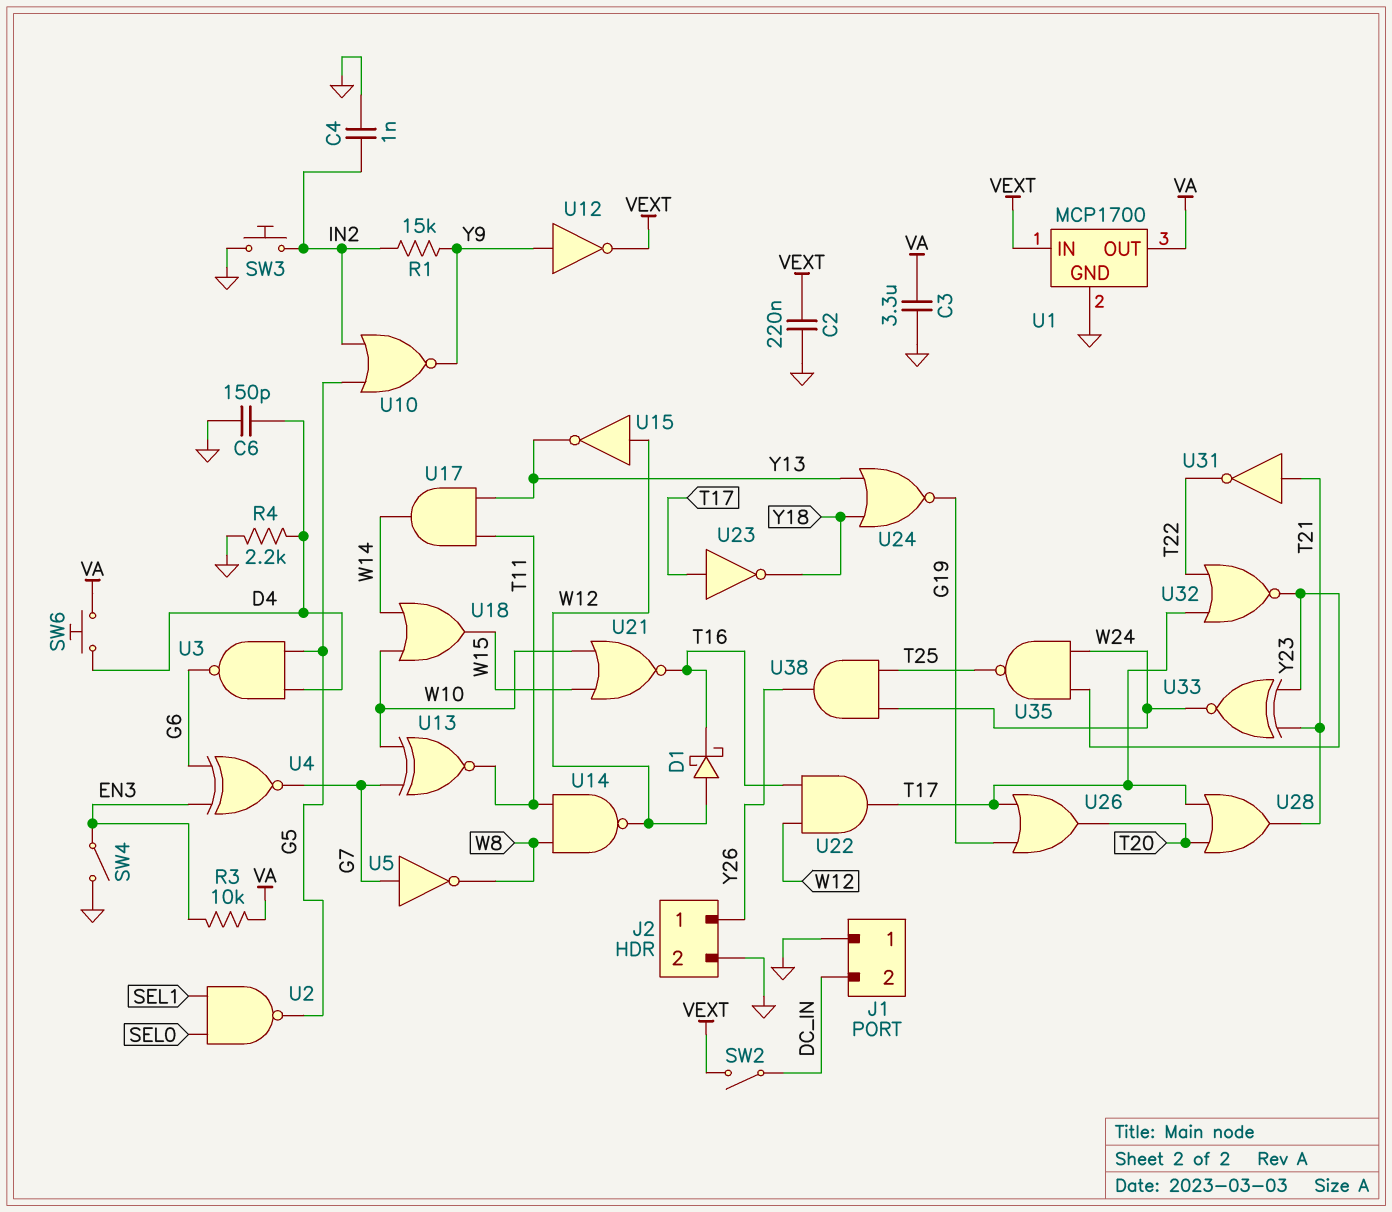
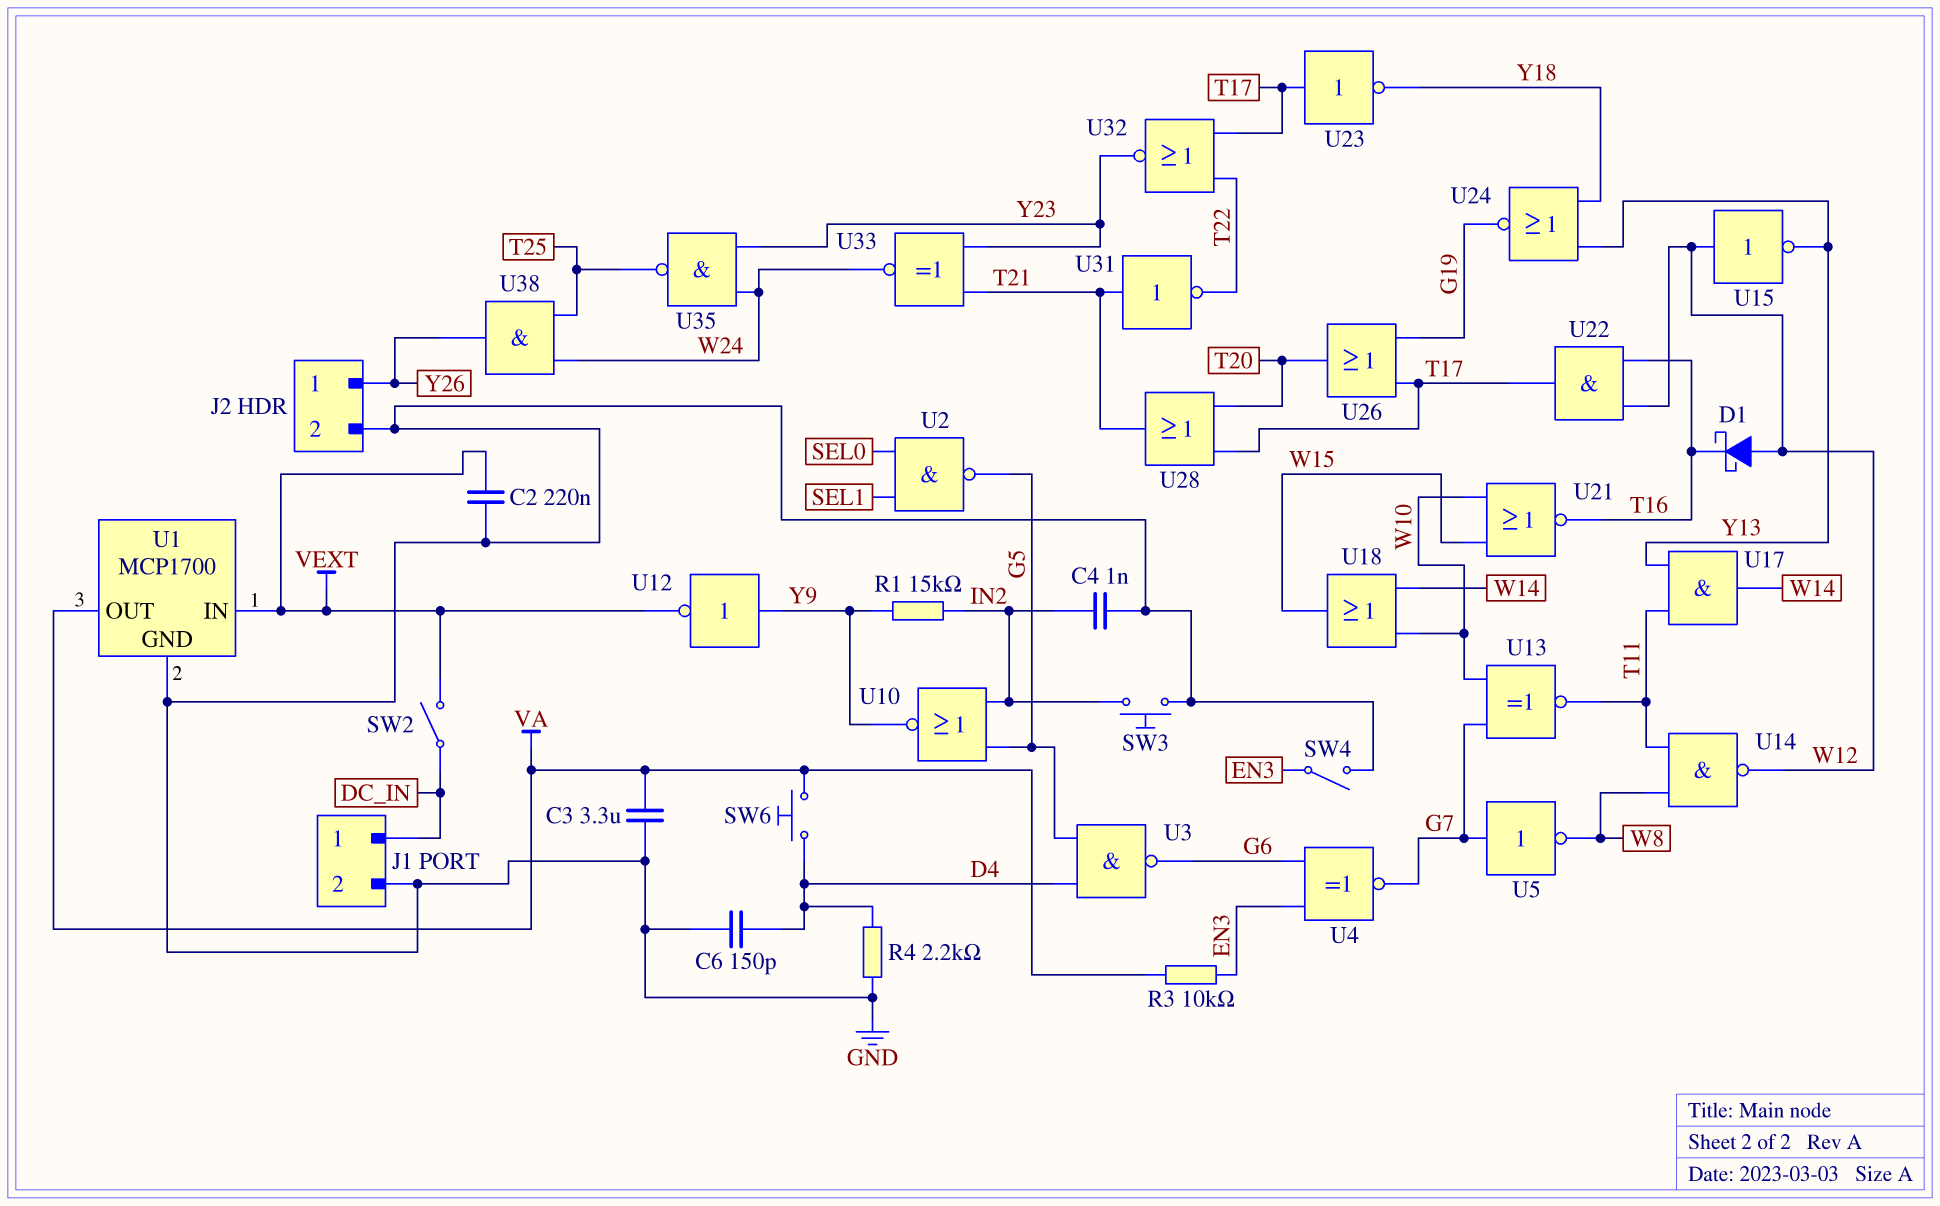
J1 pin 1: GND -> DC_IN
J1 pin 2: DC_IN -> GND

